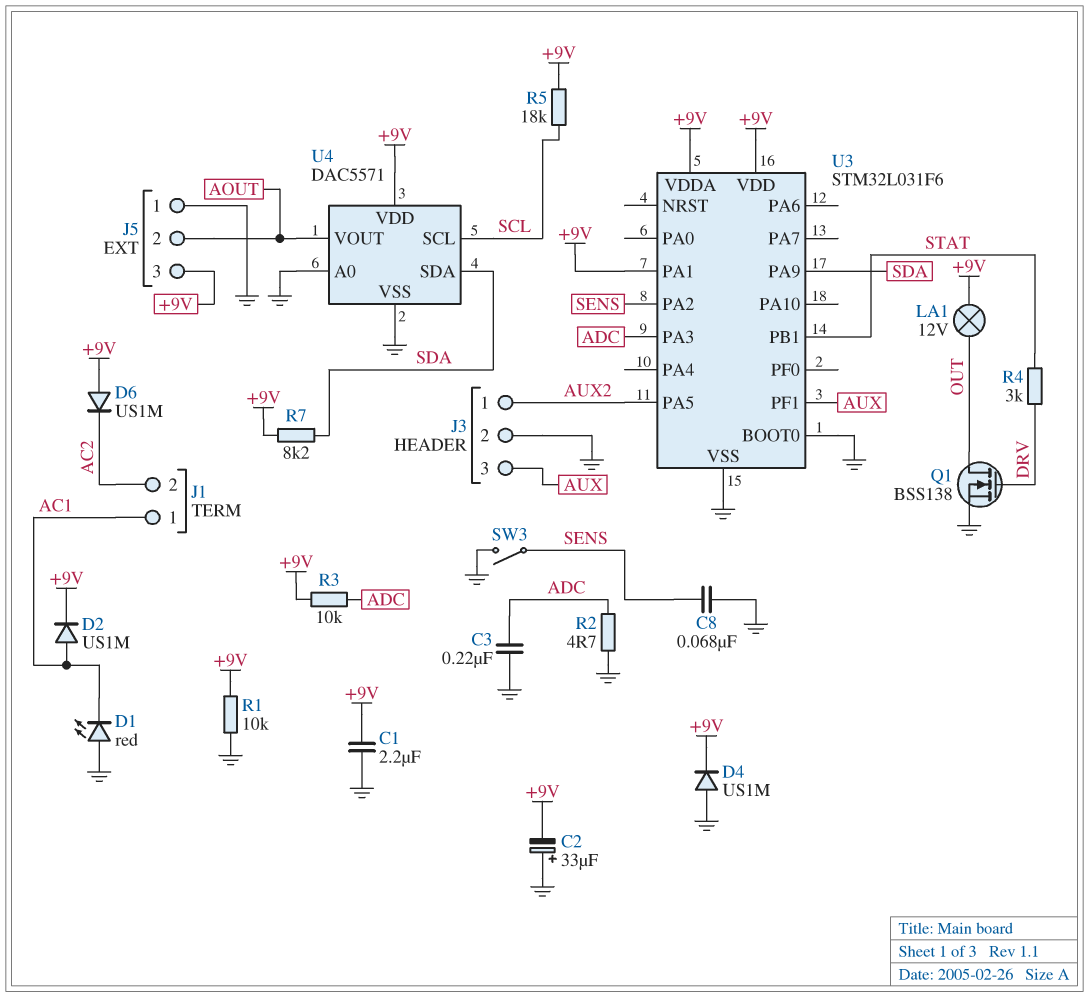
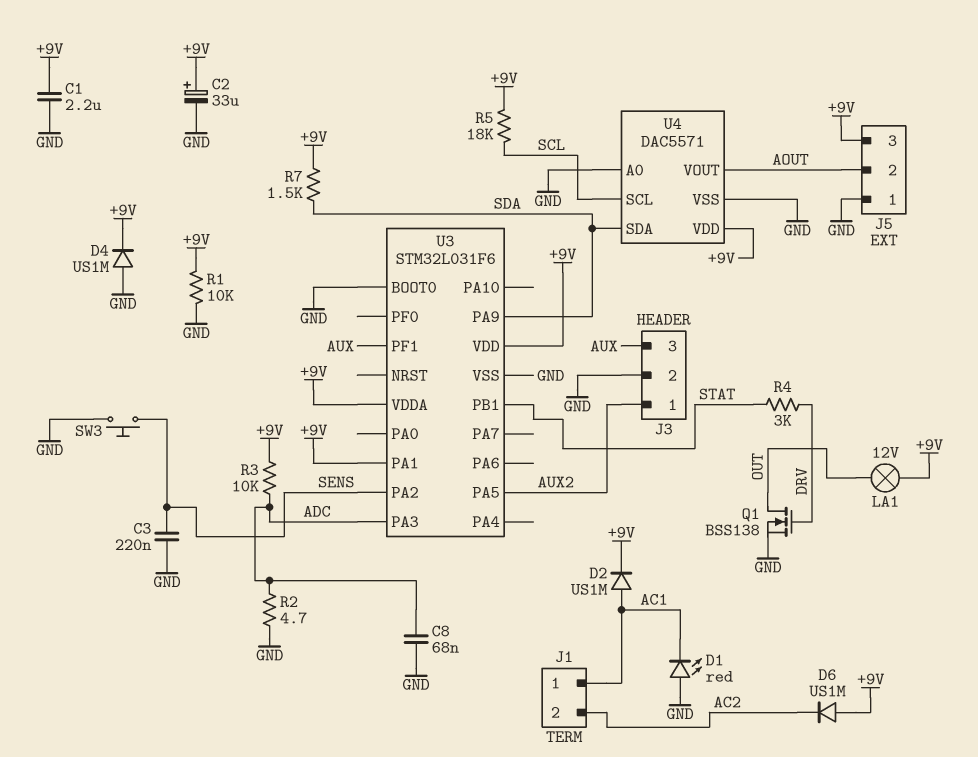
C2: 33uF (plus GND, minus +9V) -> 33uF (plus +9V, minus GND)
C3: 220nF (ADC, GND) -> 220nF (GND, SENS)
C8: 68nF (GND, SENS) -> 68nF (ADC, GND)
R7: 8.2k (+9V, SDA) -> 1.5k (+9V, SDA)
SW3: switch (GND, SENS) -> button (GND, SENS)

